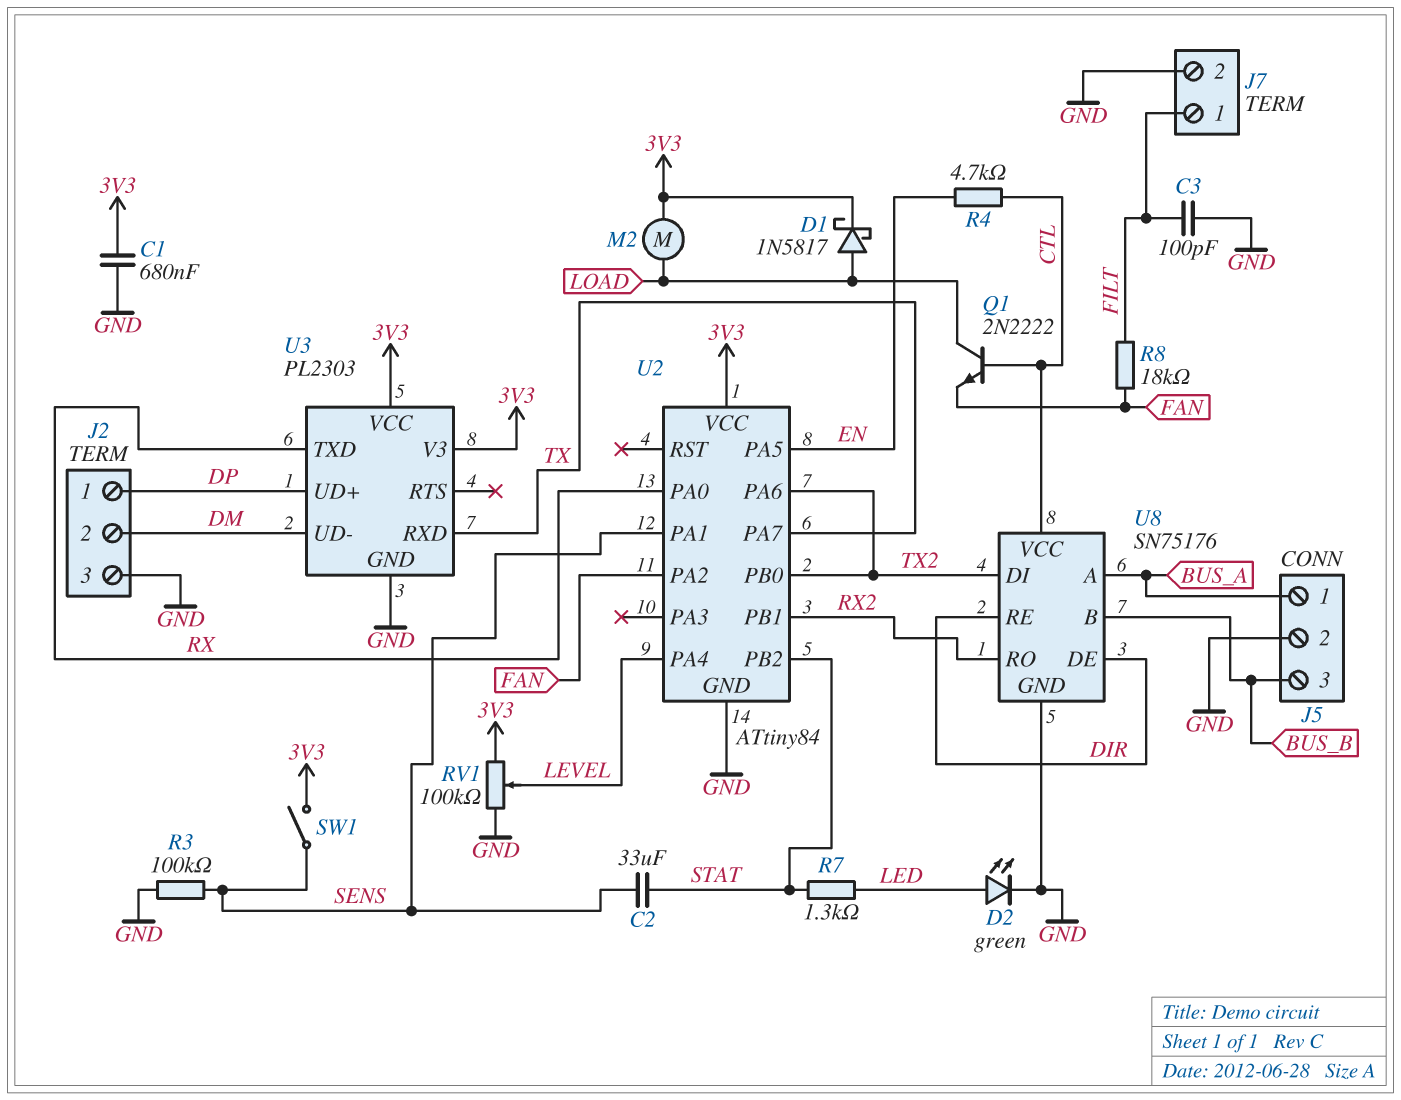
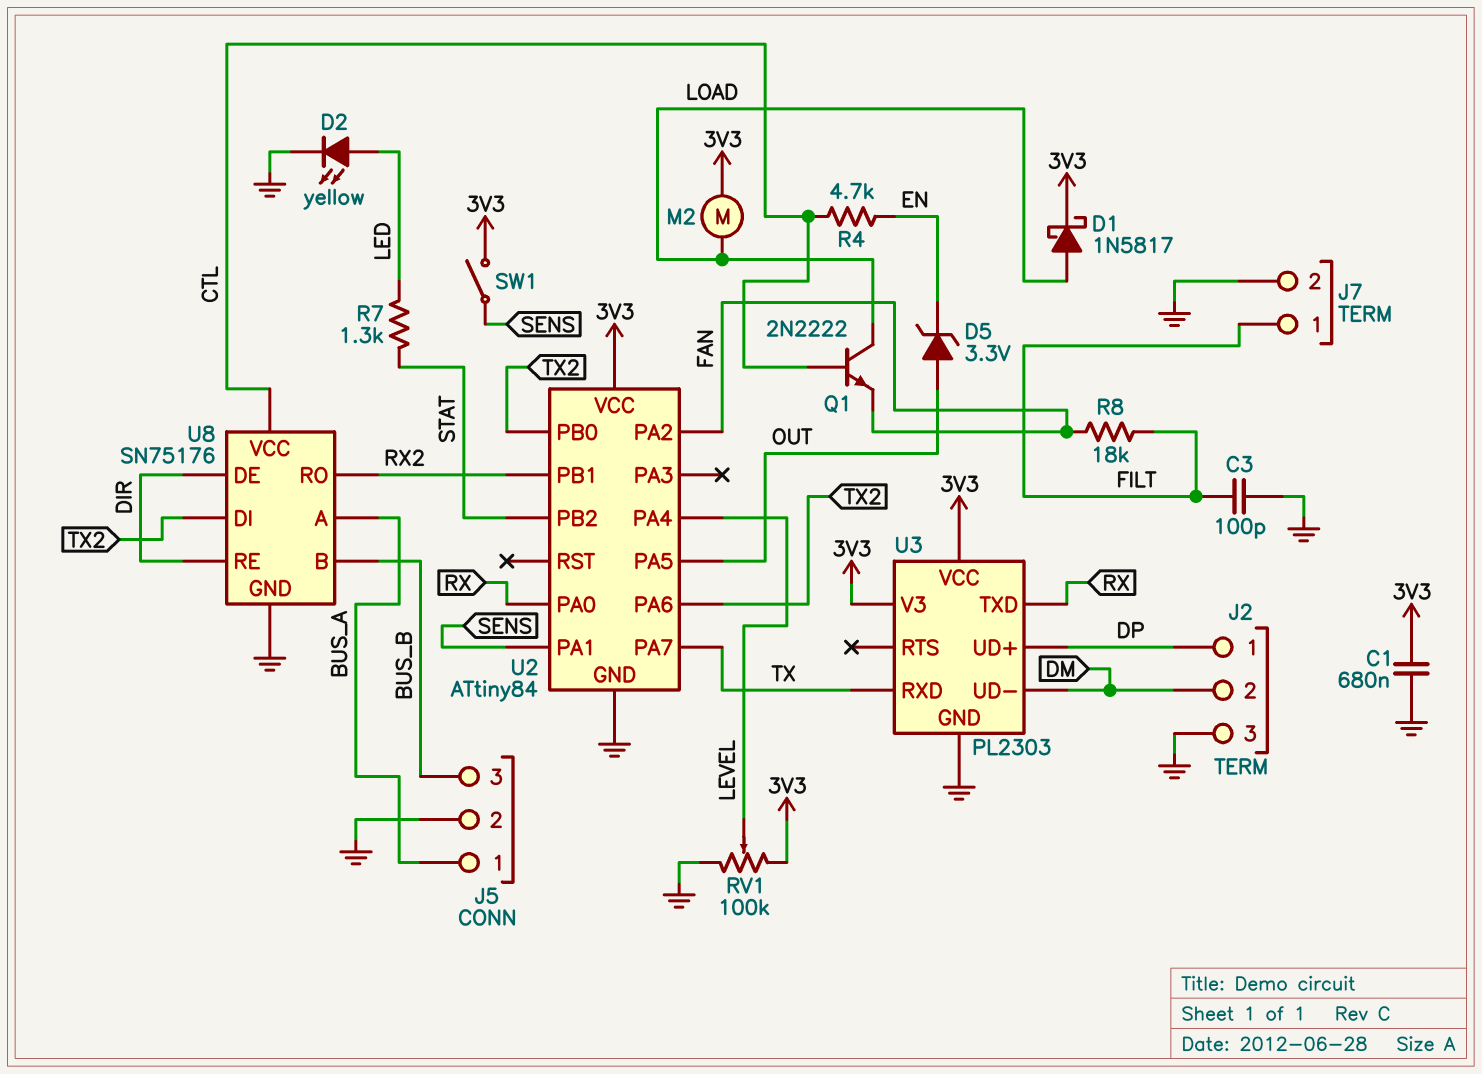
C2: 33uF (SENS, STAT) -> none
D2: LED green (A LED, K GND) -> LED yellow (A LED, K GND)
D5: none -> zener 3.3V (A OUT, K EN)
R3: 100k (GND, SENS) -> none
U2 pin PA5: EN -> OUT

